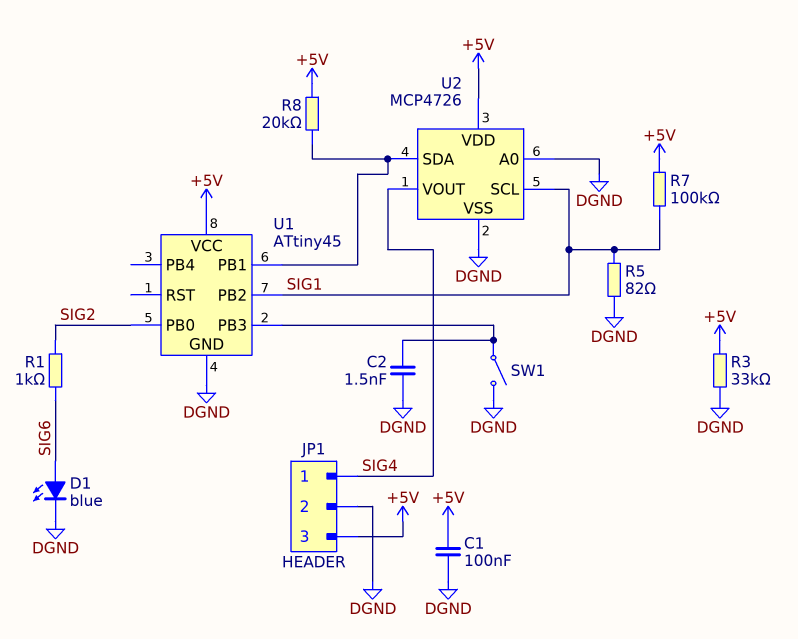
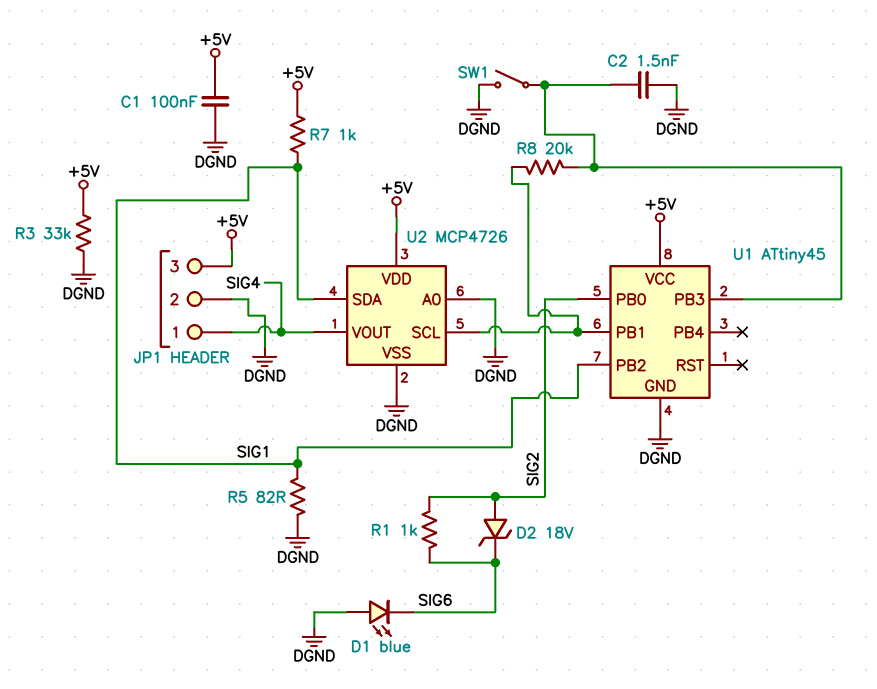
D1: LED blue (A SIG6, K DGND) -> LED blue (A DGND, K SIG6)
D2: none -> zener 18V (A SIG2, K SIG6)
R7: 100k (+5V, SIG1) -> 1k (+5V, SIG1)
R8: 20k (+5V, U1/PB1) -> 20k (U1/PB1, U1/PB3)
U2 pin SCL: SIG1 -> U1/PB1
U2 pin SDA: U1/PB1 -> SIG1

